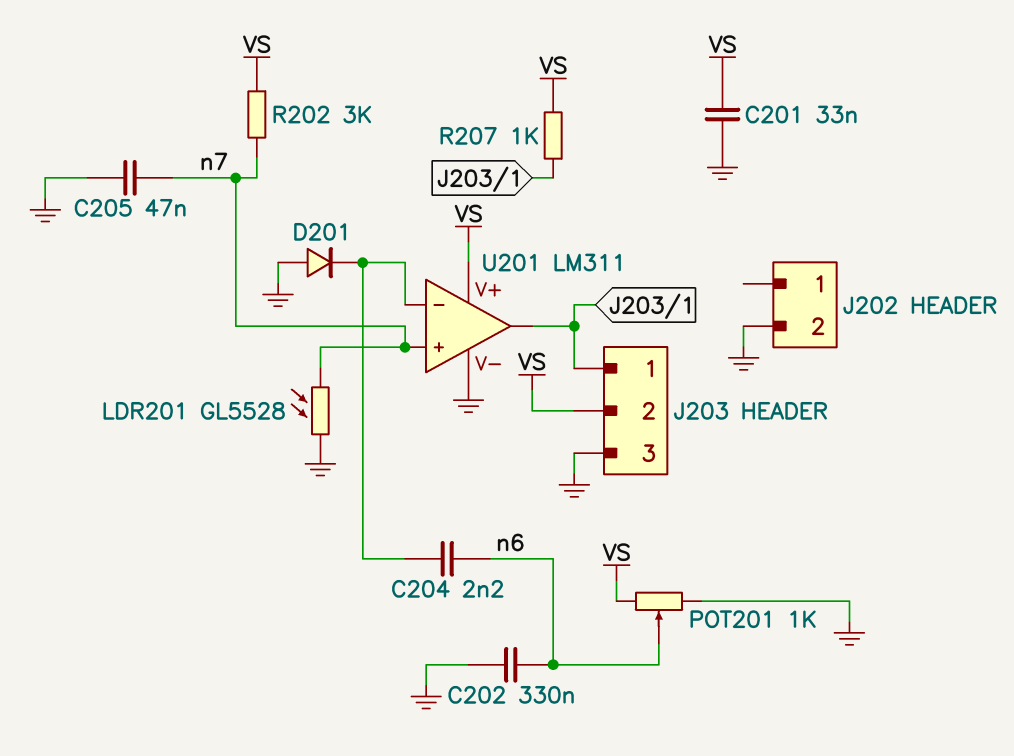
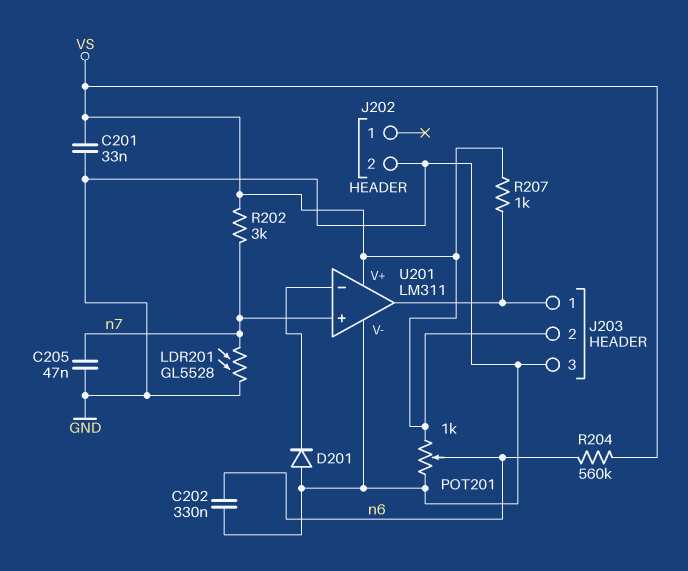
C204: 2.2nF (U201/in-, n6) -> none
R204: none -> 560k (VS, n6)

